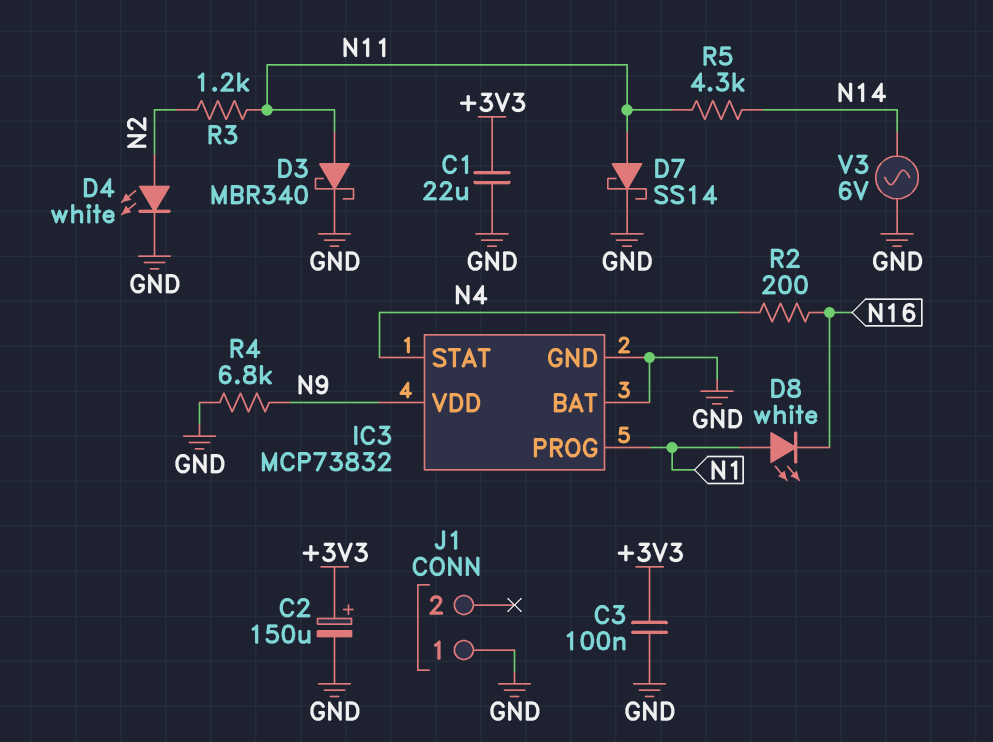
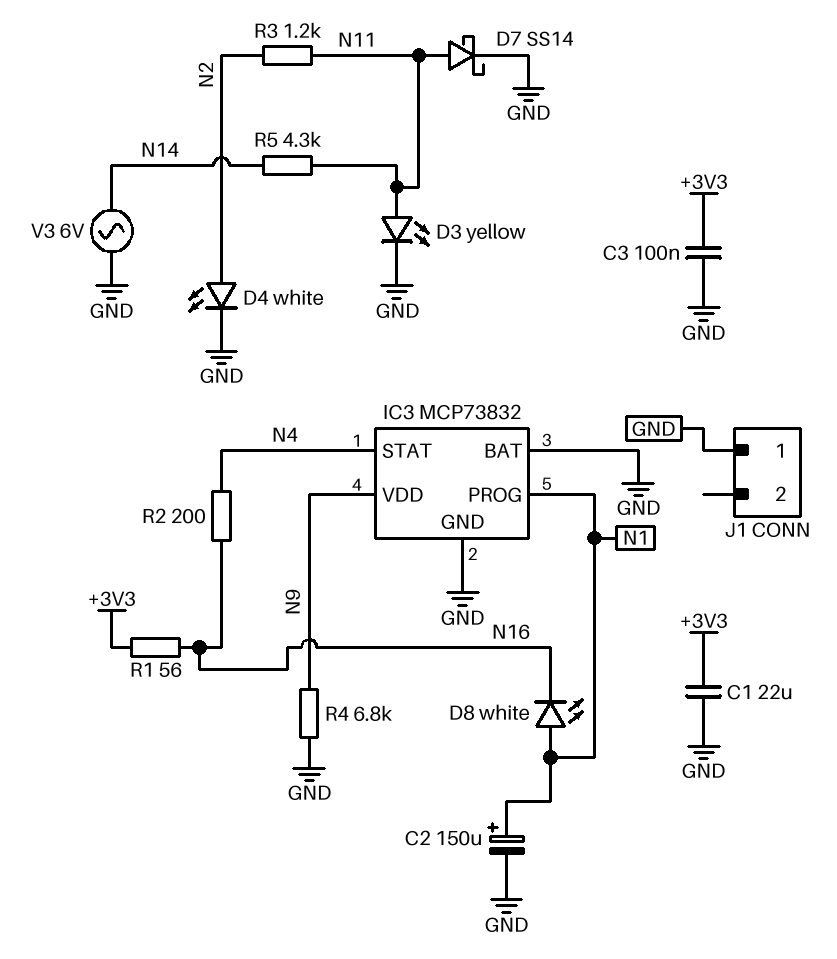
C2: 150uF (plus +3V3, minus GND) -> 150uF (plus N1, minus GND)
D3: schottky MBR340 (A N11, K GND) -> LED yellow (A N11, K GND)
R1: none -> 56 (+3V3, N16)

